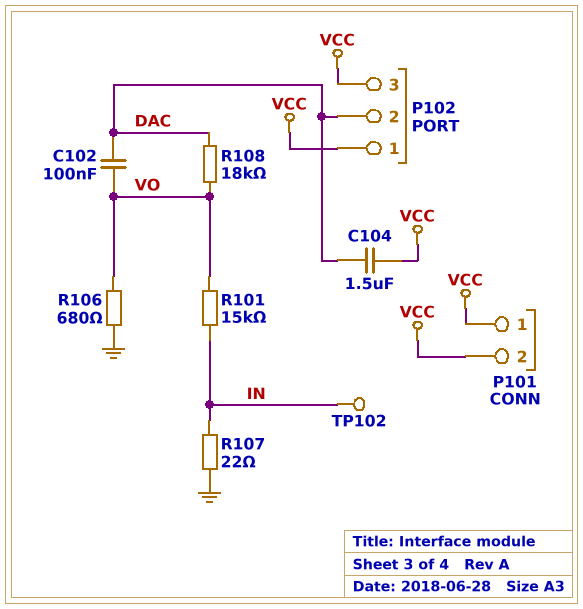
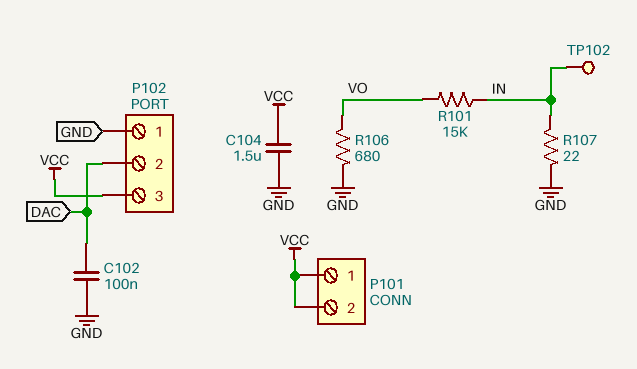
C102: 100nF (DAC, VO) -> 100nF (DAC, GND)
C104: 1.5uF (DAC, VCC) -> 1.5uF (GND, VCC)
P102 pin 1: VCC -> GND
R108: 18k (DAC, VO) -> none

